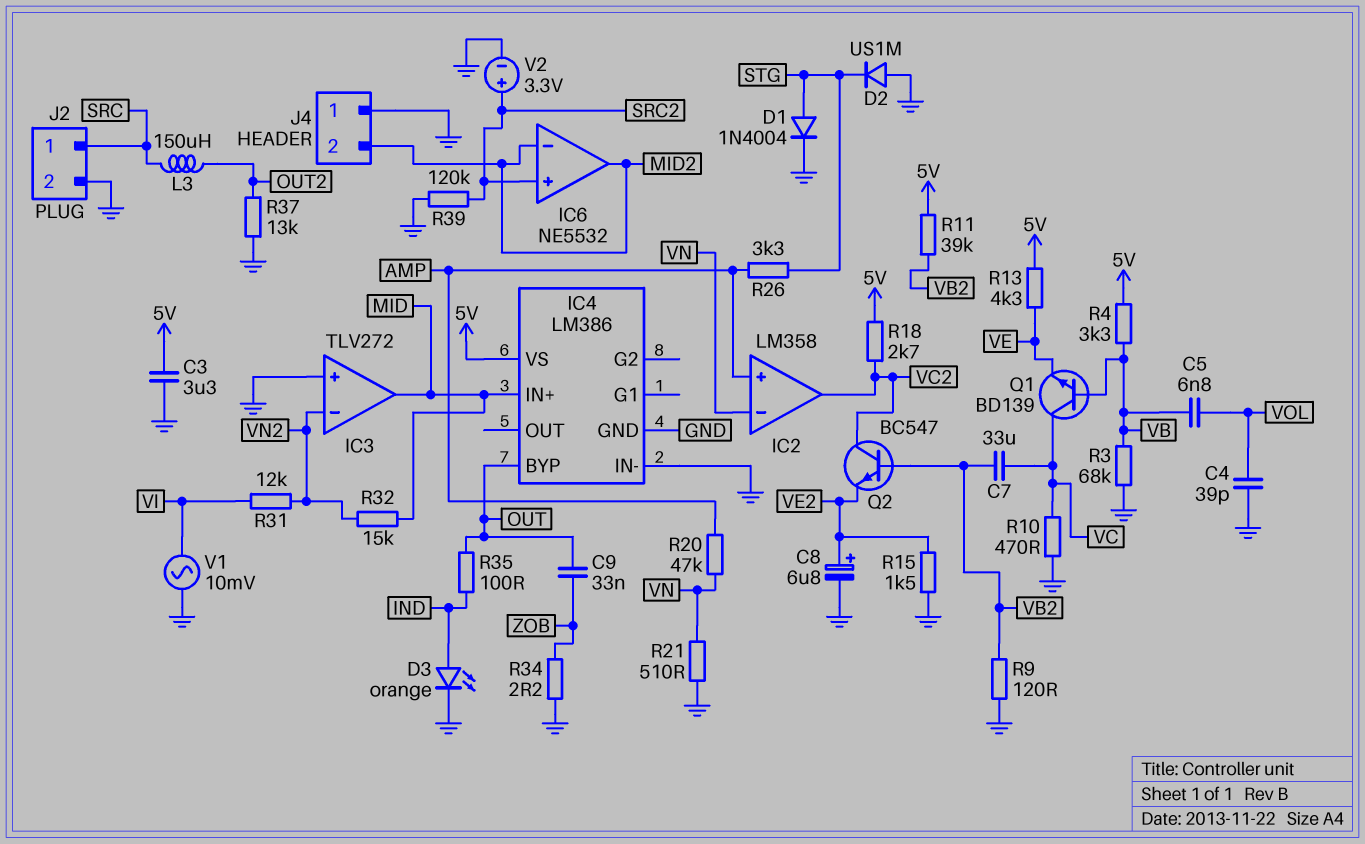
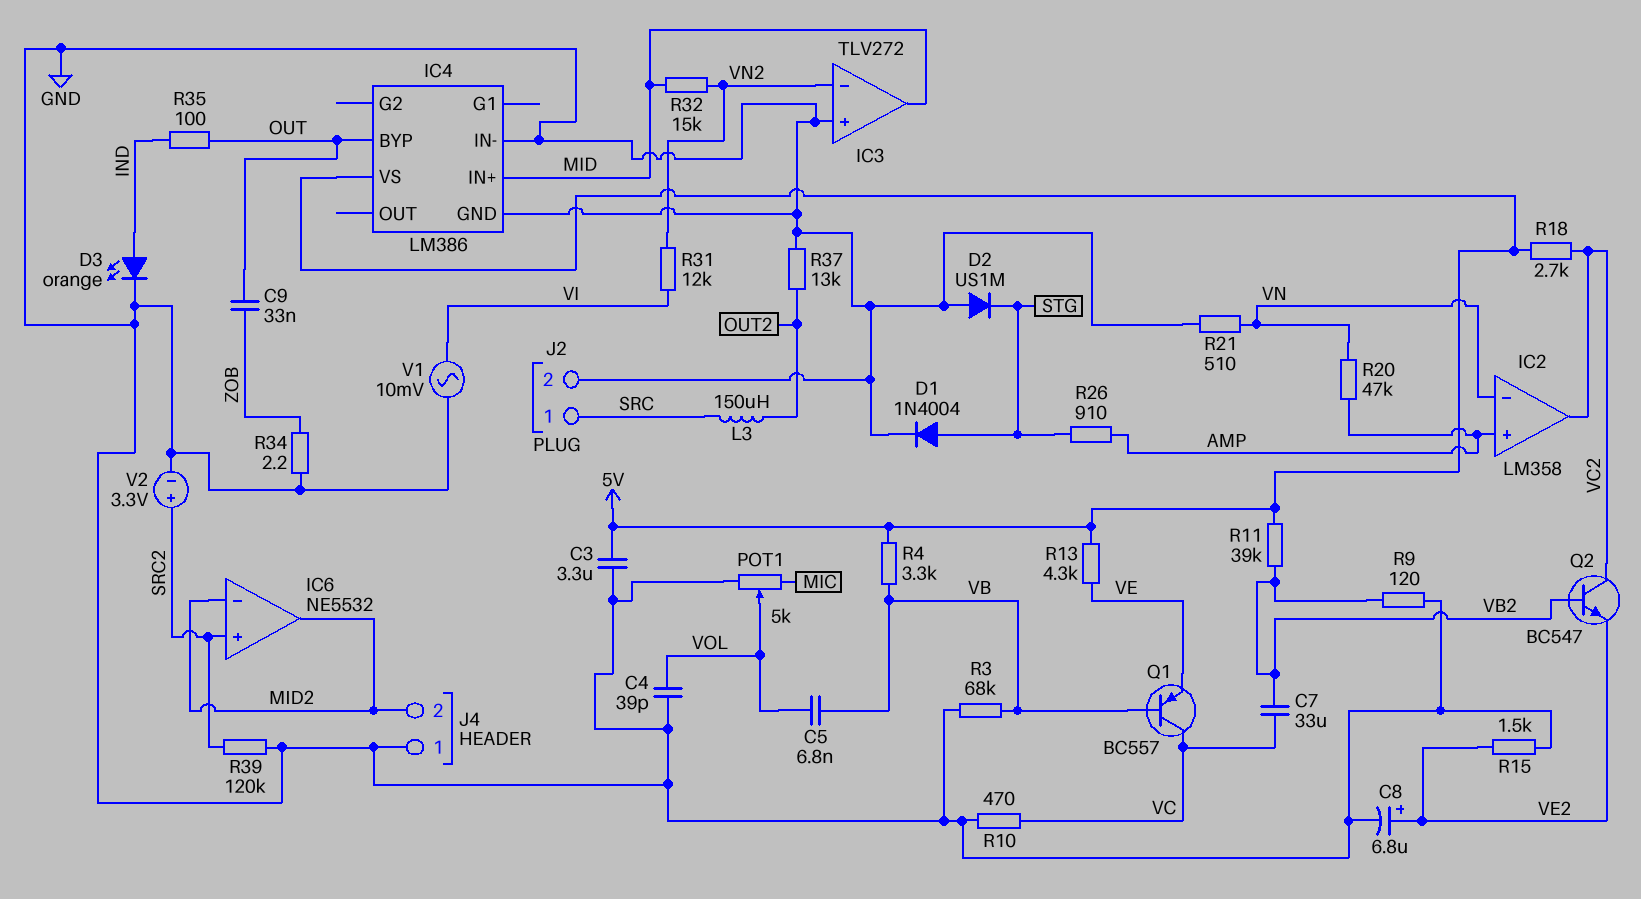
POT1: none -> 5k (GND, MIC, wiper VOL)
Q1: NPN BD139 (B VB, C VC, E VE) -> PNP BC557 (B VB, C VC, E VE)
R26: 3.3k (AMP, STG) -> 910 (AMP, STG)

